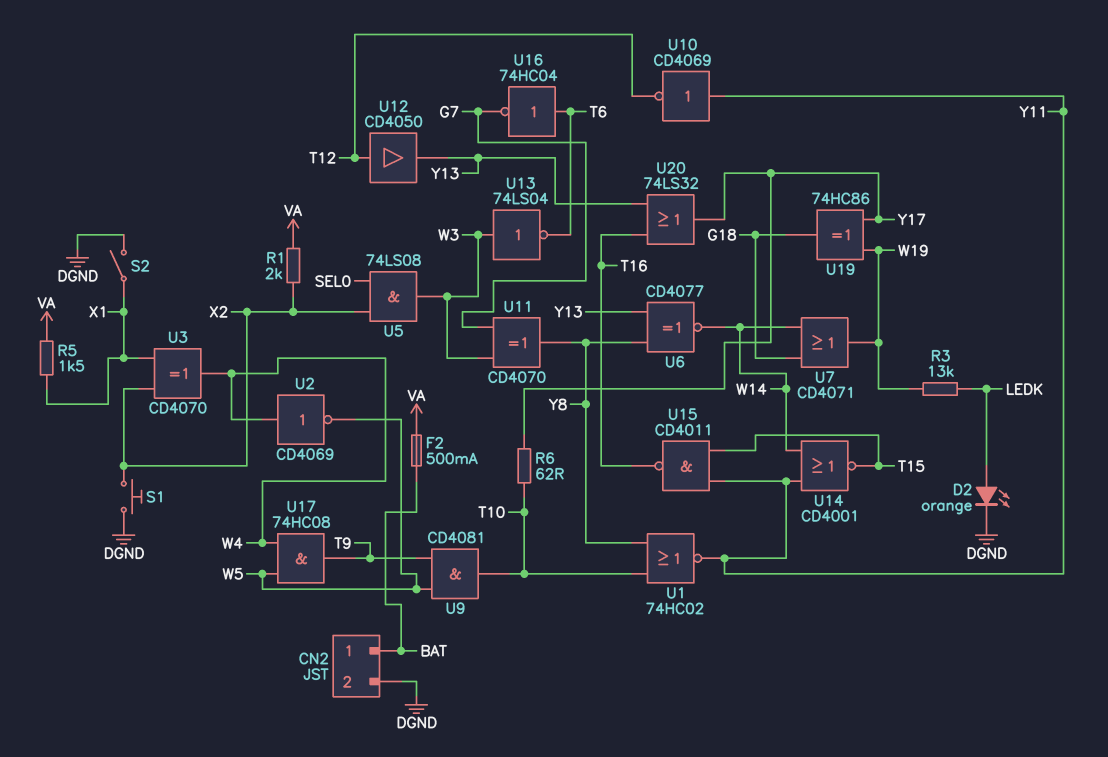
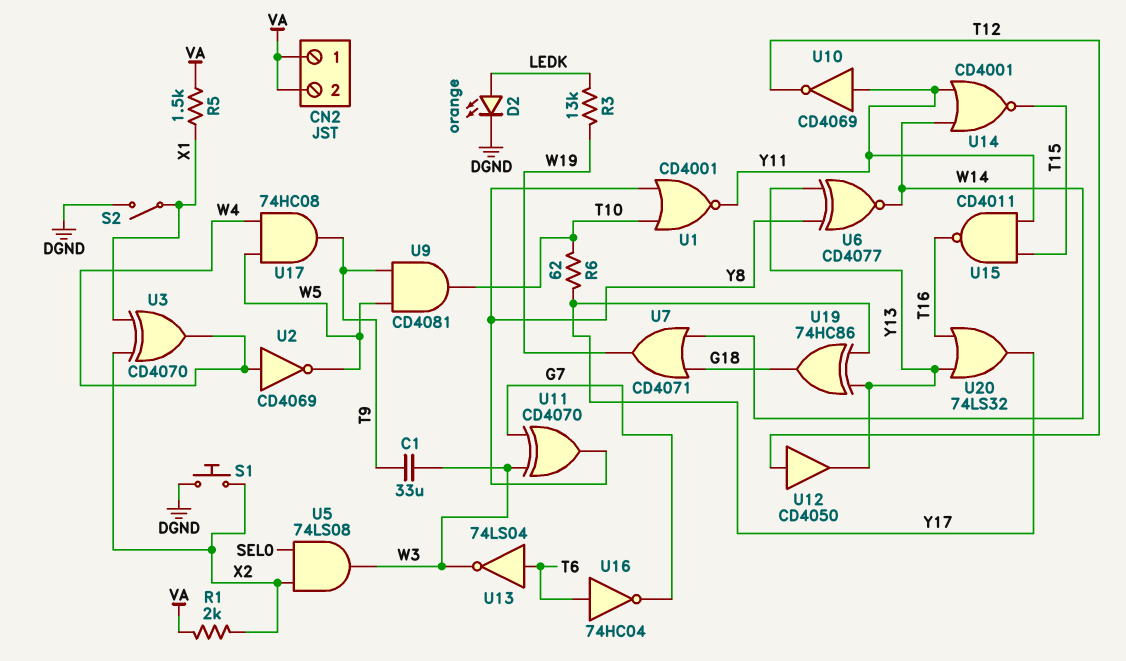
C1: none -> 33uF (T9, W3)
CN2 pin 1: BAT -> VA
CN2 pin 2: DGND -> VA
F2: 500mA (BAT, VA) -> none
U1: NOR 74HC02 (in T10, in Y8, out Y11) -> NOR CD4001 (in T10, in Y8, out Y11)
U13: NOT 74LS04 (in W3, out T6) -> NOT 74LS04 (in T6, out W3)
U19: XOR 74HC86 (in W19, in Y17, out G18) -> XOR 74HC86 (in Y13, in Y17, out G18)

